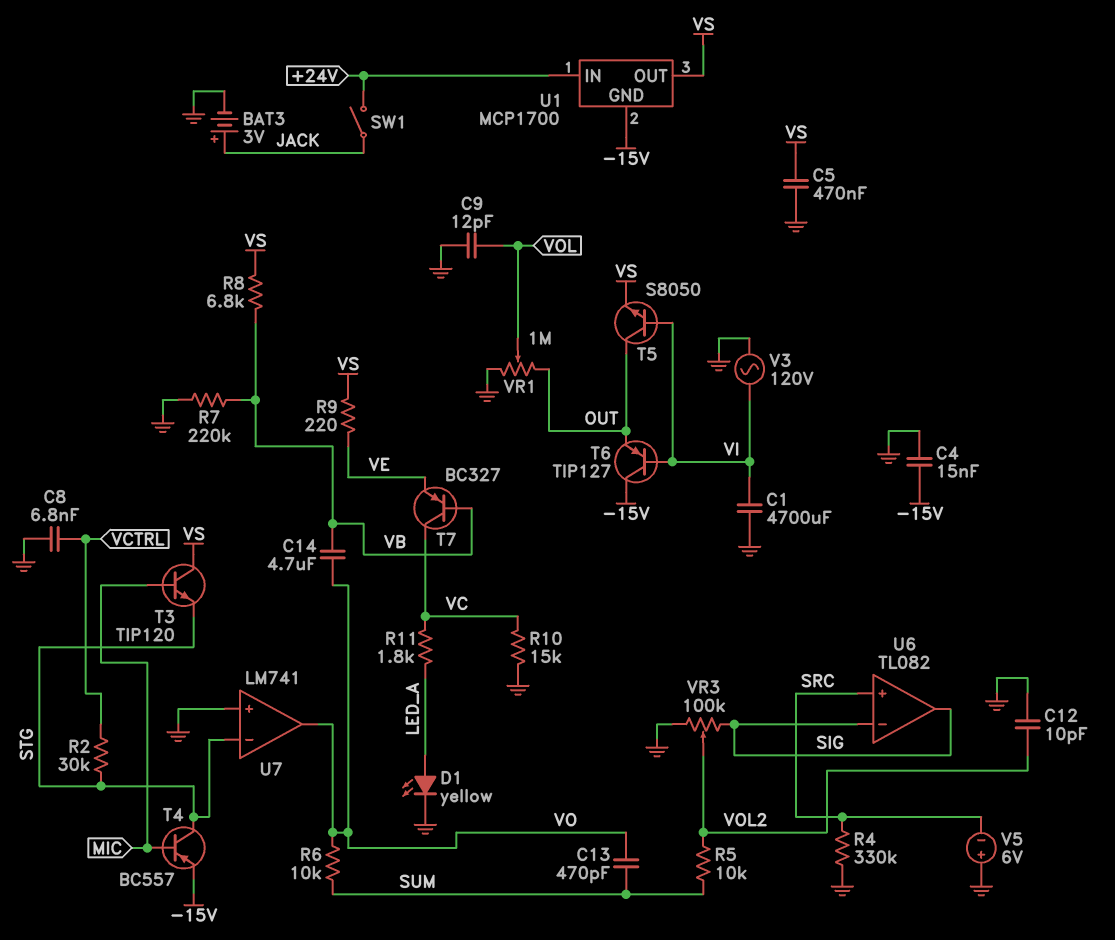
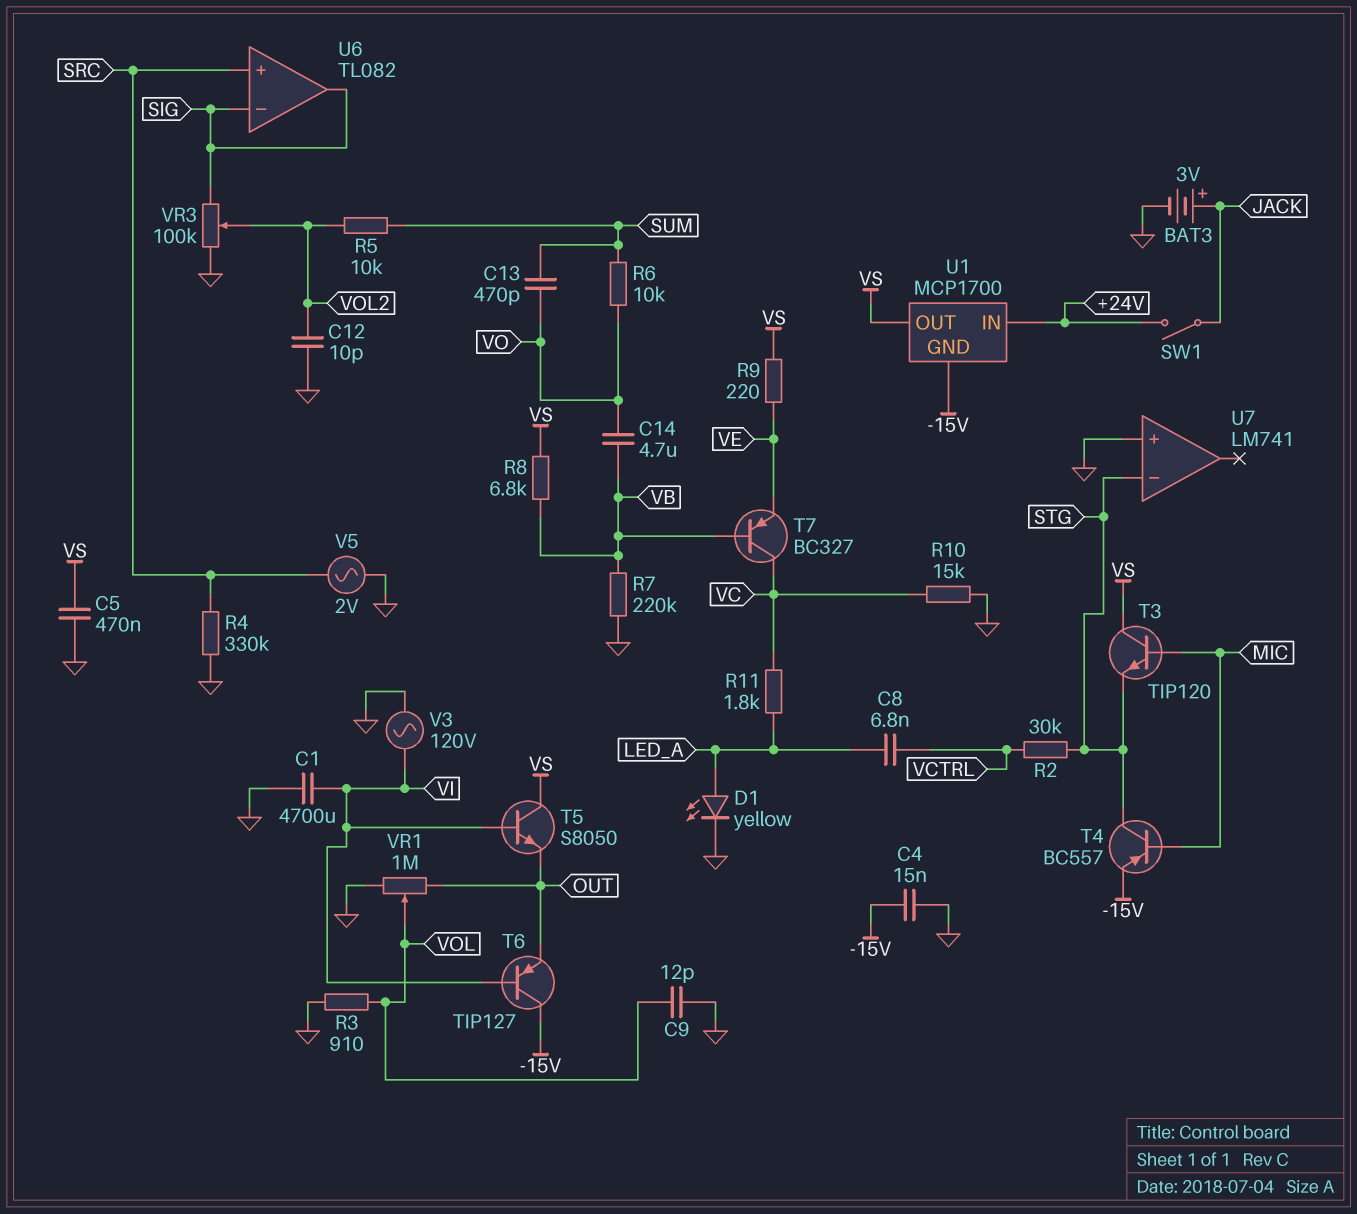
C8: 6.8nF (GND, VCTRL) -> 6.8nF (LED_A, VCTRL)
R3: none -> 910 (GND, VOL)
T5: NPN S8050 (B VI, C OUT, E VS) -> NPN S8050 (B VI, C VS, E OUT)
U7 pin out: VO -> none
V5: 6V (plus GND, minus SRC) -> AC 2V (GND, SRC)

